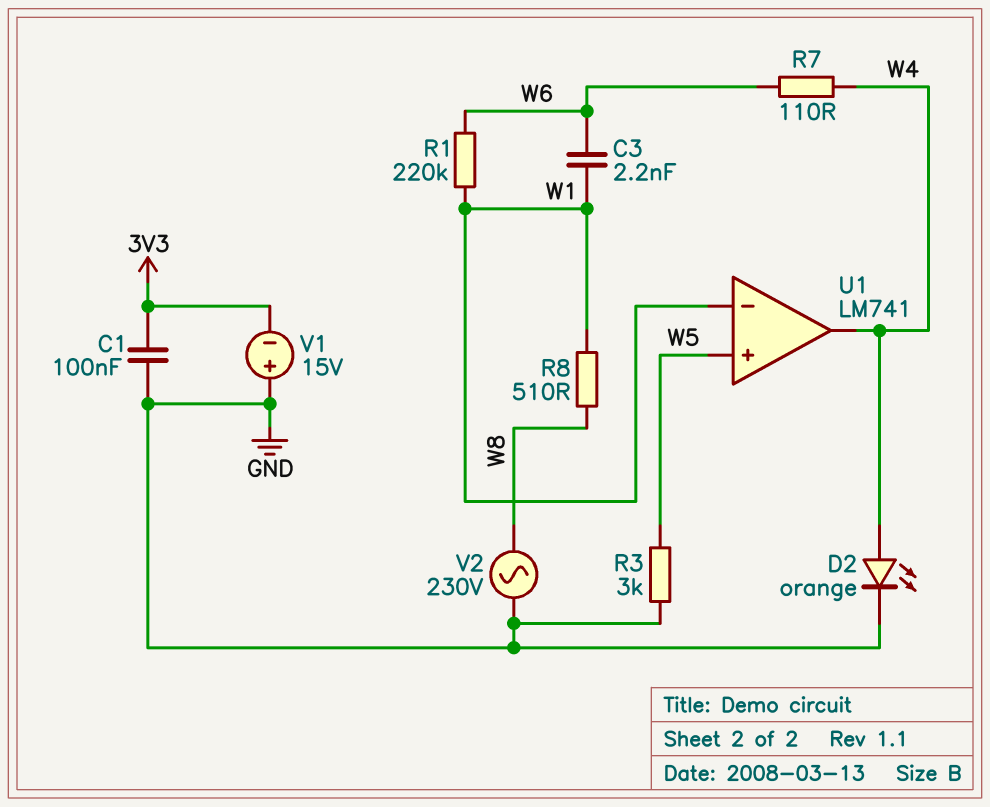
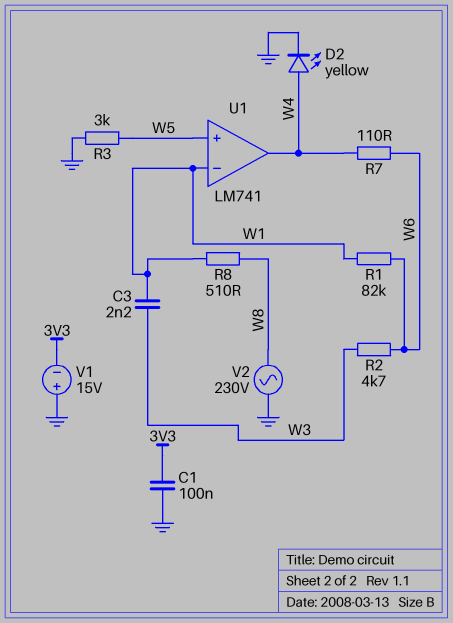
C3: 2.2nF (W1, W6) -> 2.2nF (W1, W3)
D2: LED orange (A W4, K GND) -> LED yellow (A W4, K GND)
R1: 220k (W1, W6) -> 82k (W1, W6)
R2: none -> 4.7k (W3, W6)

